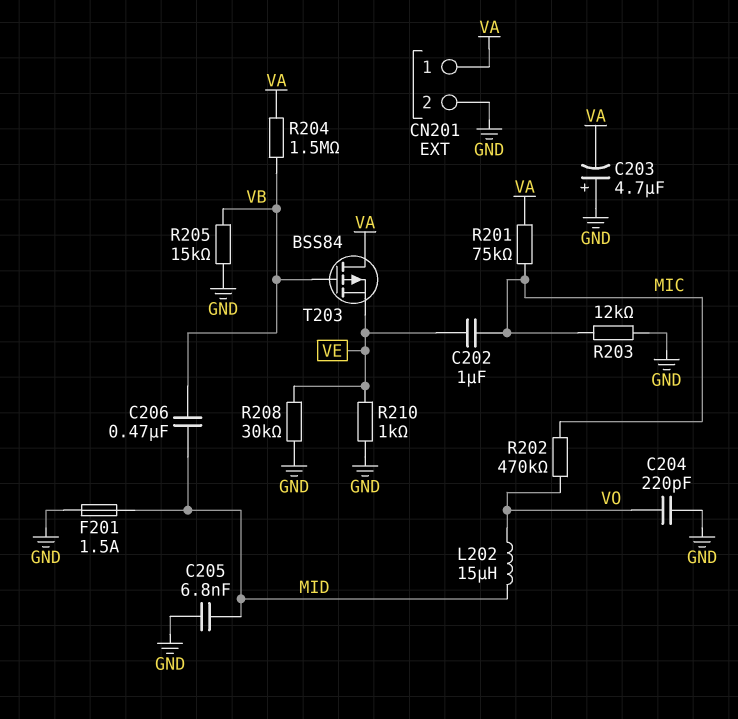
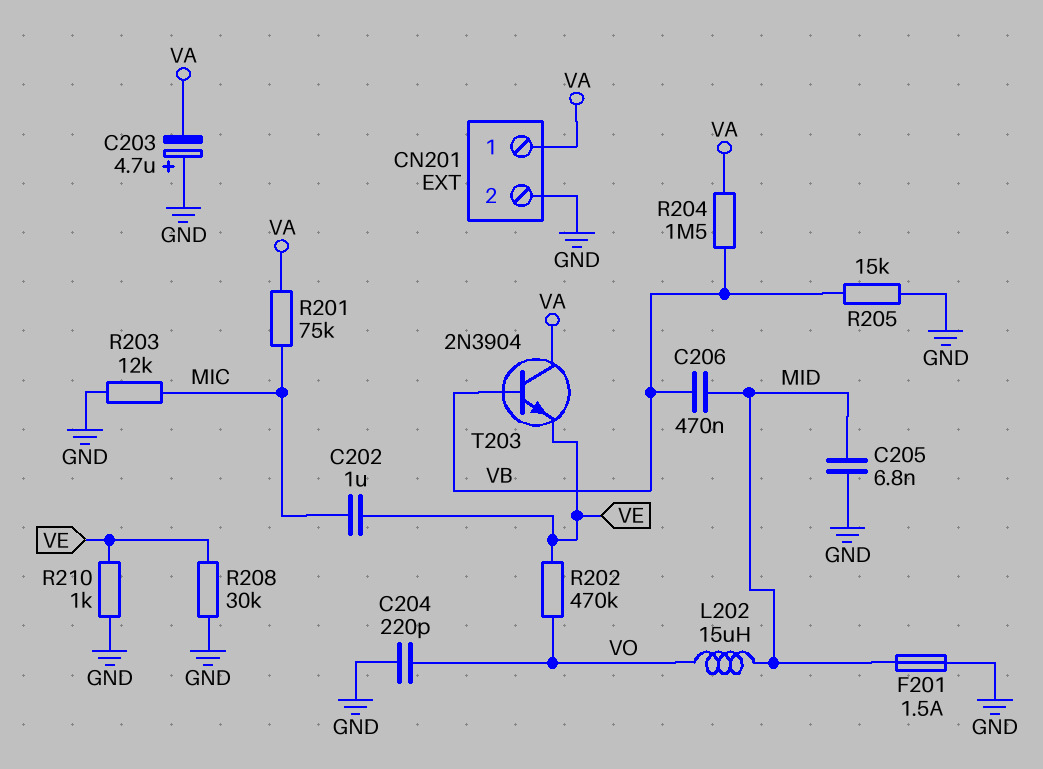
R202: 470k (MIC, VO) -> 470k (VE, VO)
T203: PMOS BSS84 (G VB, D VA, S VE) -> NPN 2N3904 (B VB, C VA, E VE)

